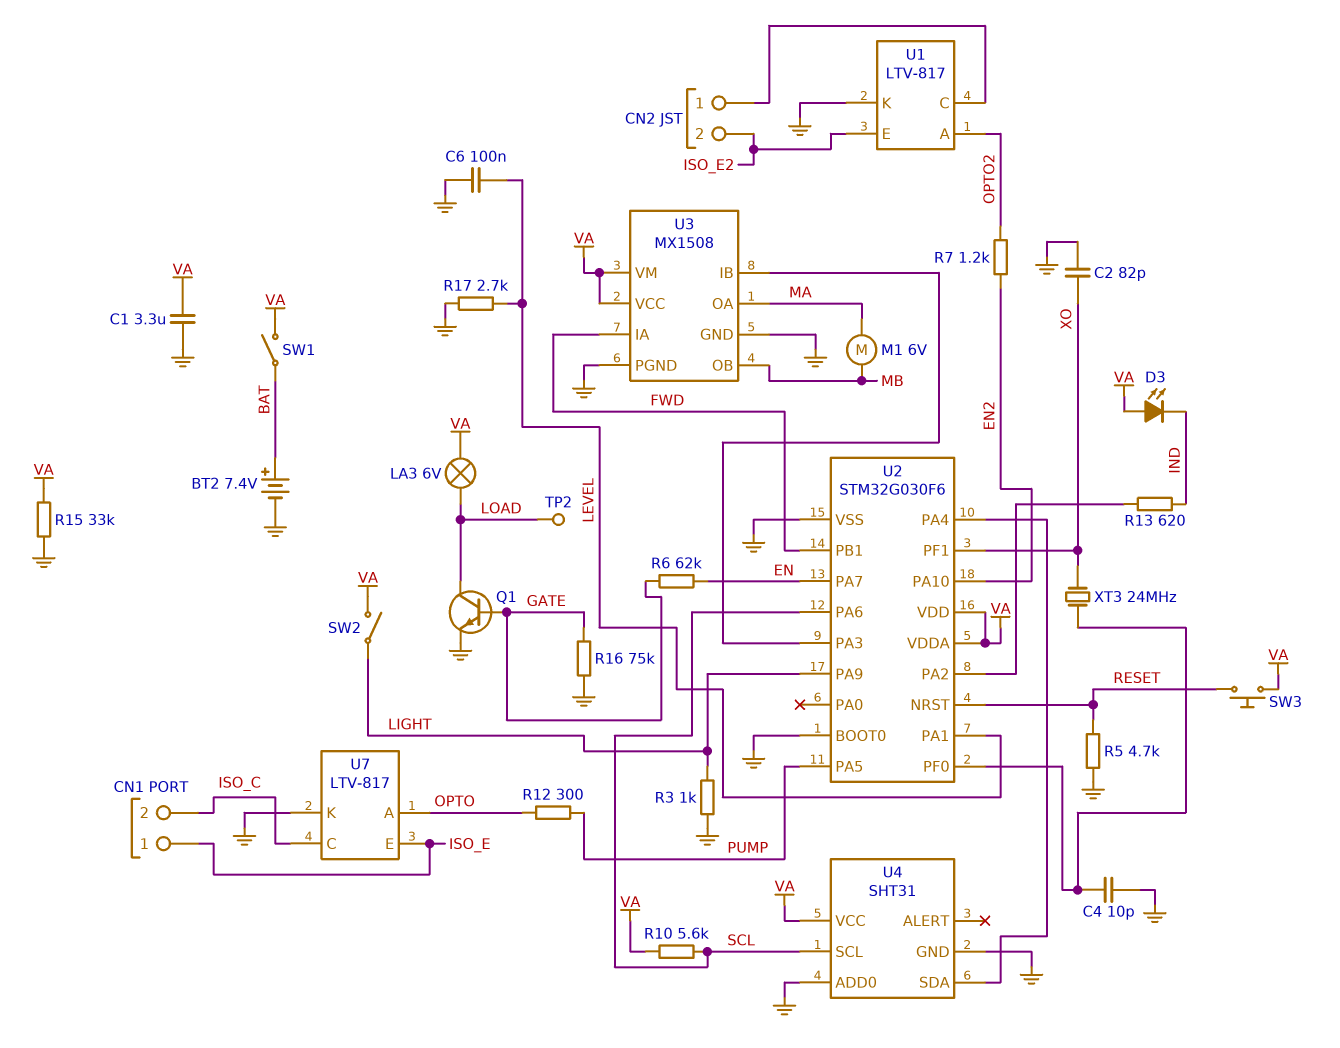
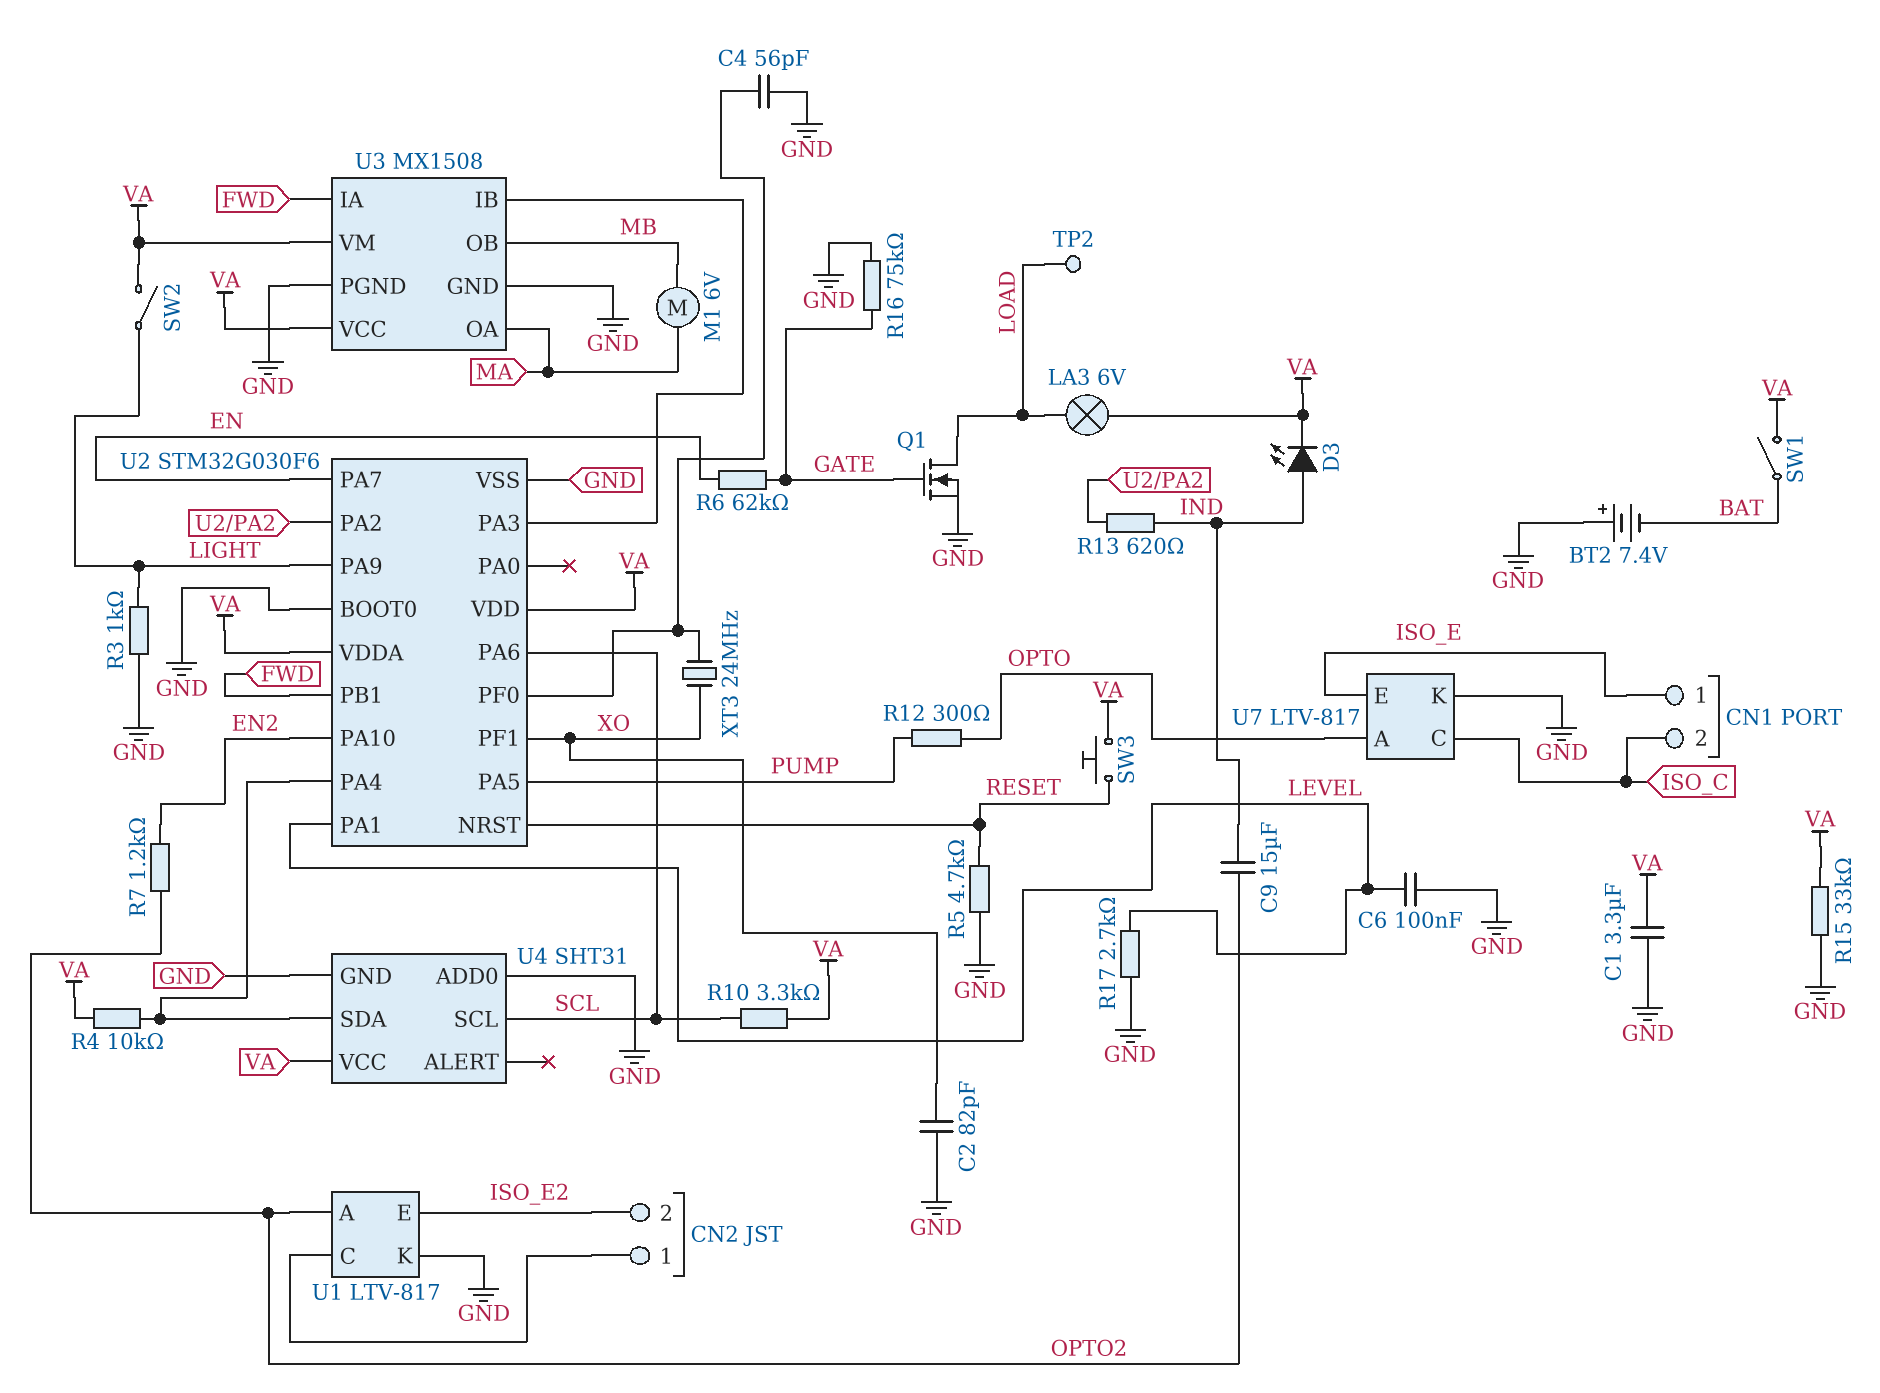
BT2: 7.4V (plus BAT, minus GND) -> 7.4V (plus GND, minus BAT)
C4: 10pF (GND, U2/PF0) -> 56pF (GND, U2/PF0)
C9: none -> 15uF (IND, OPTO2)
D3: LED (A VA, K IND) -> LED (A IND, K VA)
Q1: NPN (B GATE, C LOAD, E GND) -> NMOS (G GATE, D LOAD, S GND)
R4: none -> 10k (U2/PA4, VA)
R10: 5.6k (SCL, VA) -> 3.3k (SCL, VA)

